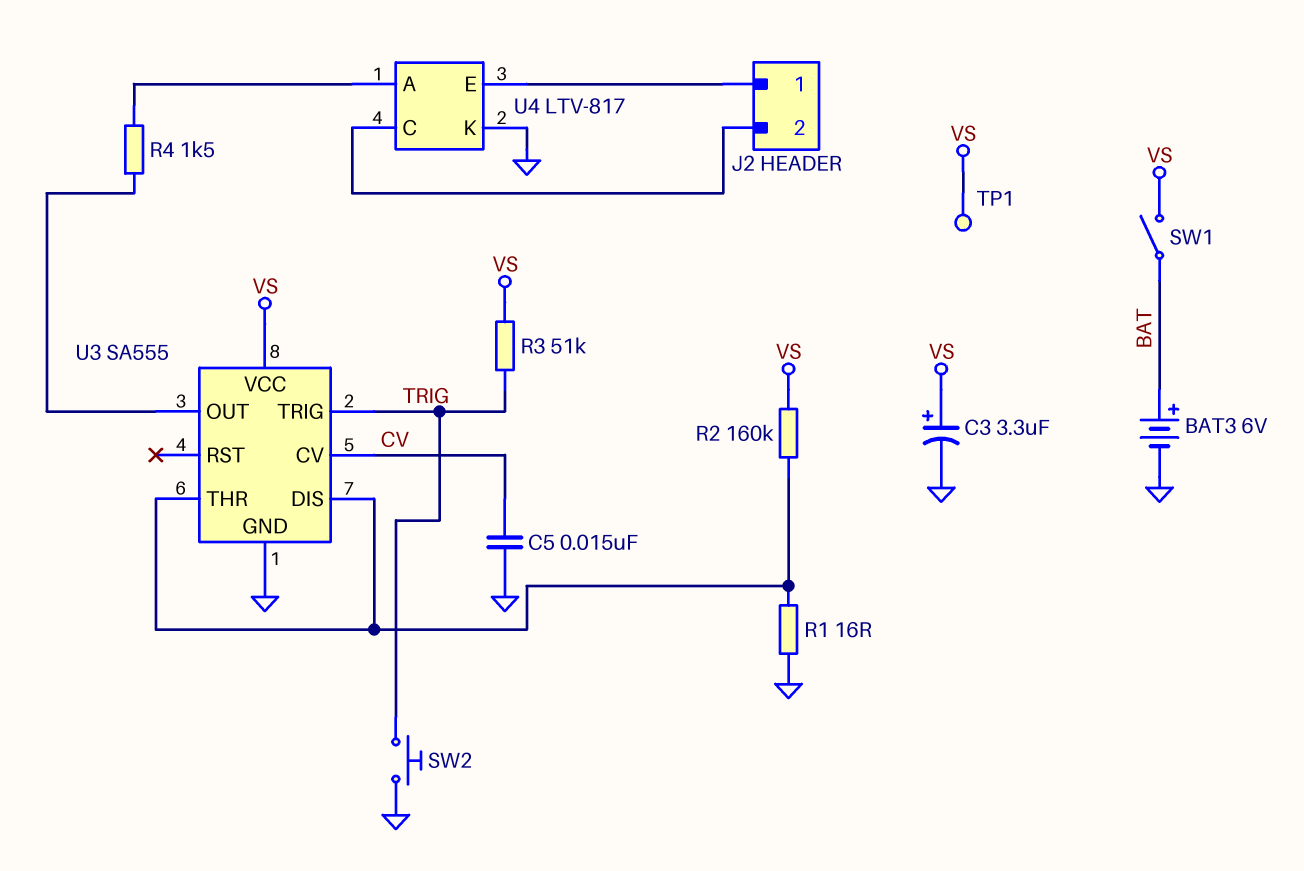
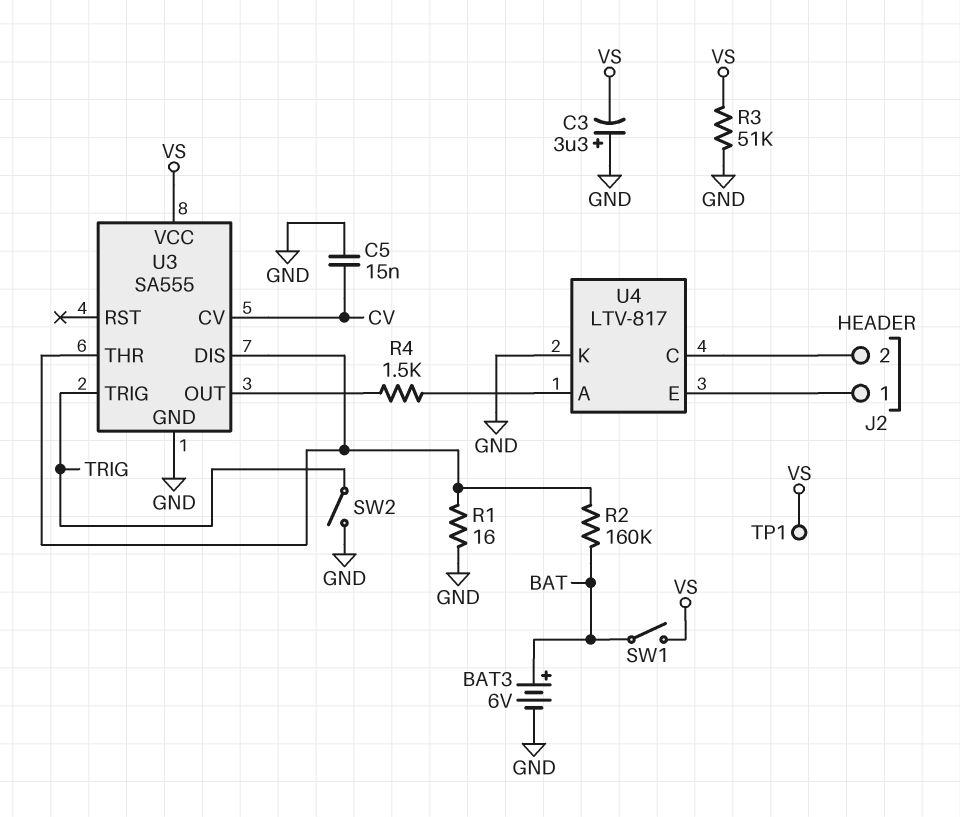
C3: 3.3uF (plus VS, minus GND) -> 3.3uF (plus GND, minus VS)
R2: 160k (U3/DIS, VS) -> 160k (BAT, U3/DIS)
R3: 51k (TRIG, VS) -> 51k (GND, VS)
SW2: button (GND, TRIG) -> switch (GND, TRIG)

